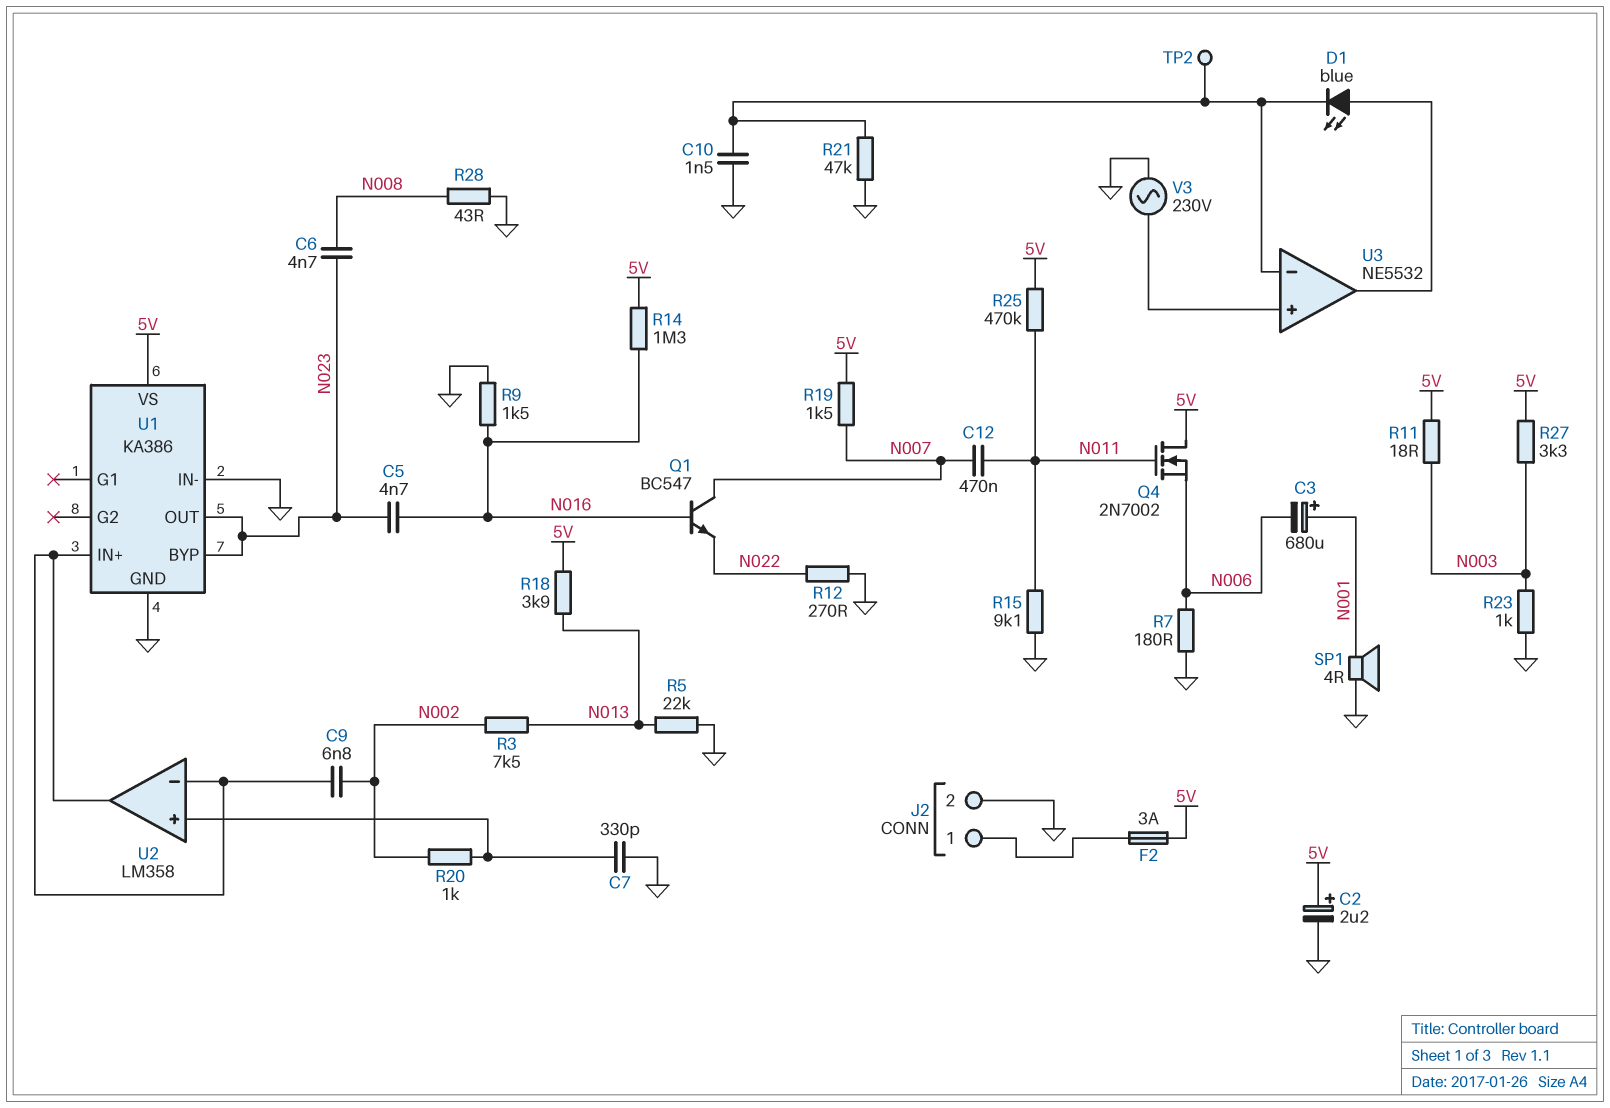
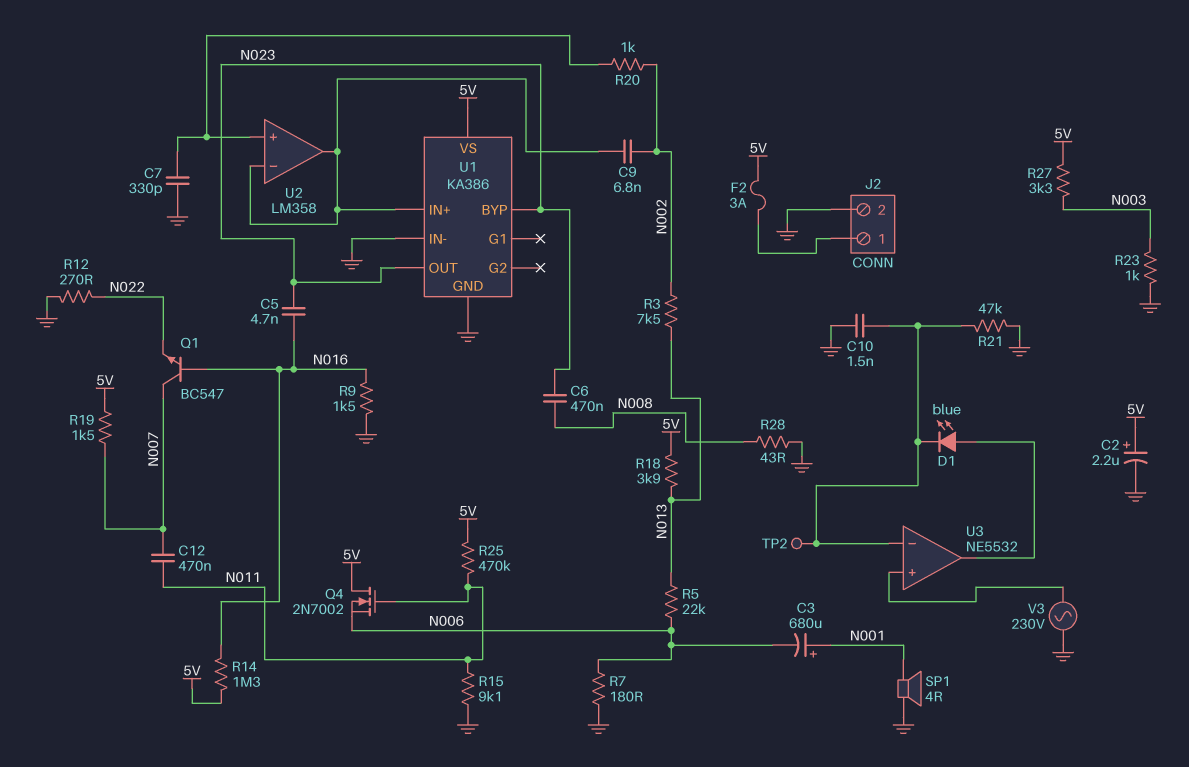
C6: 4.7nF (N008, N023) -> 470nF (N008, N023)
R5: 22k (GND, N013) -> 22k (N006, N013)
R11: 18 (5V, N003) -> none

